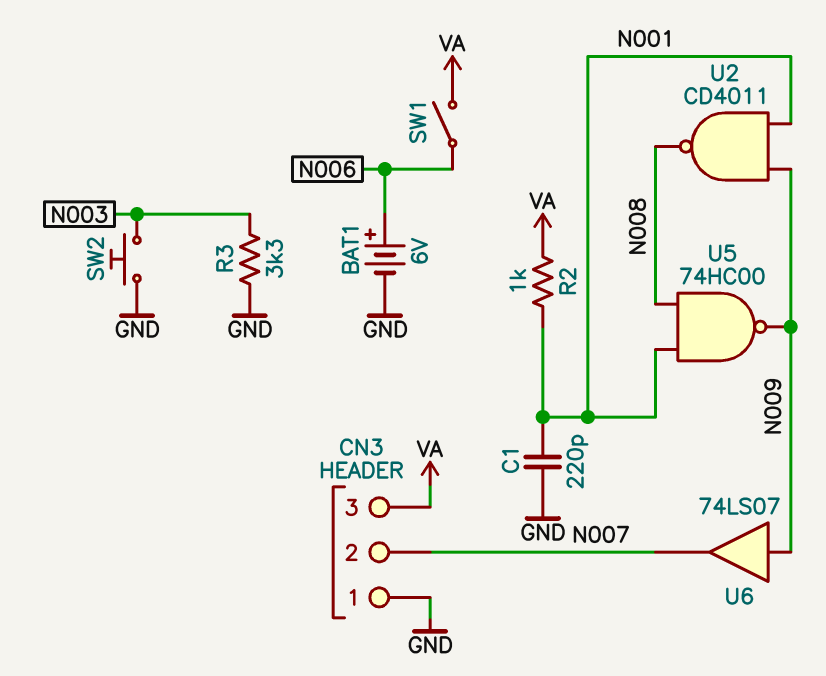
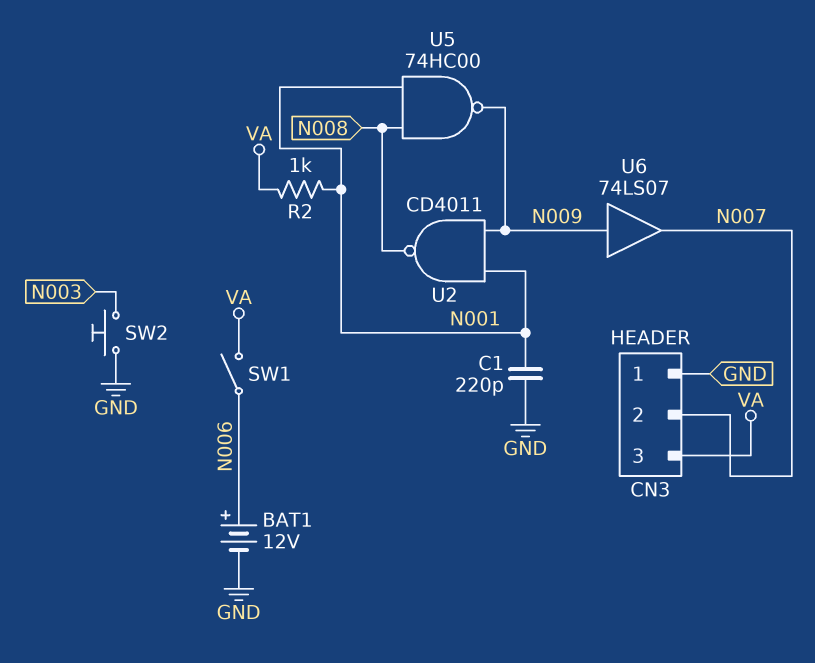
BAT1: 6V (plus N006, minus GND) -> 12V (plus N006, minus GND)
R3: 3.3k (GND, N003) -> none

